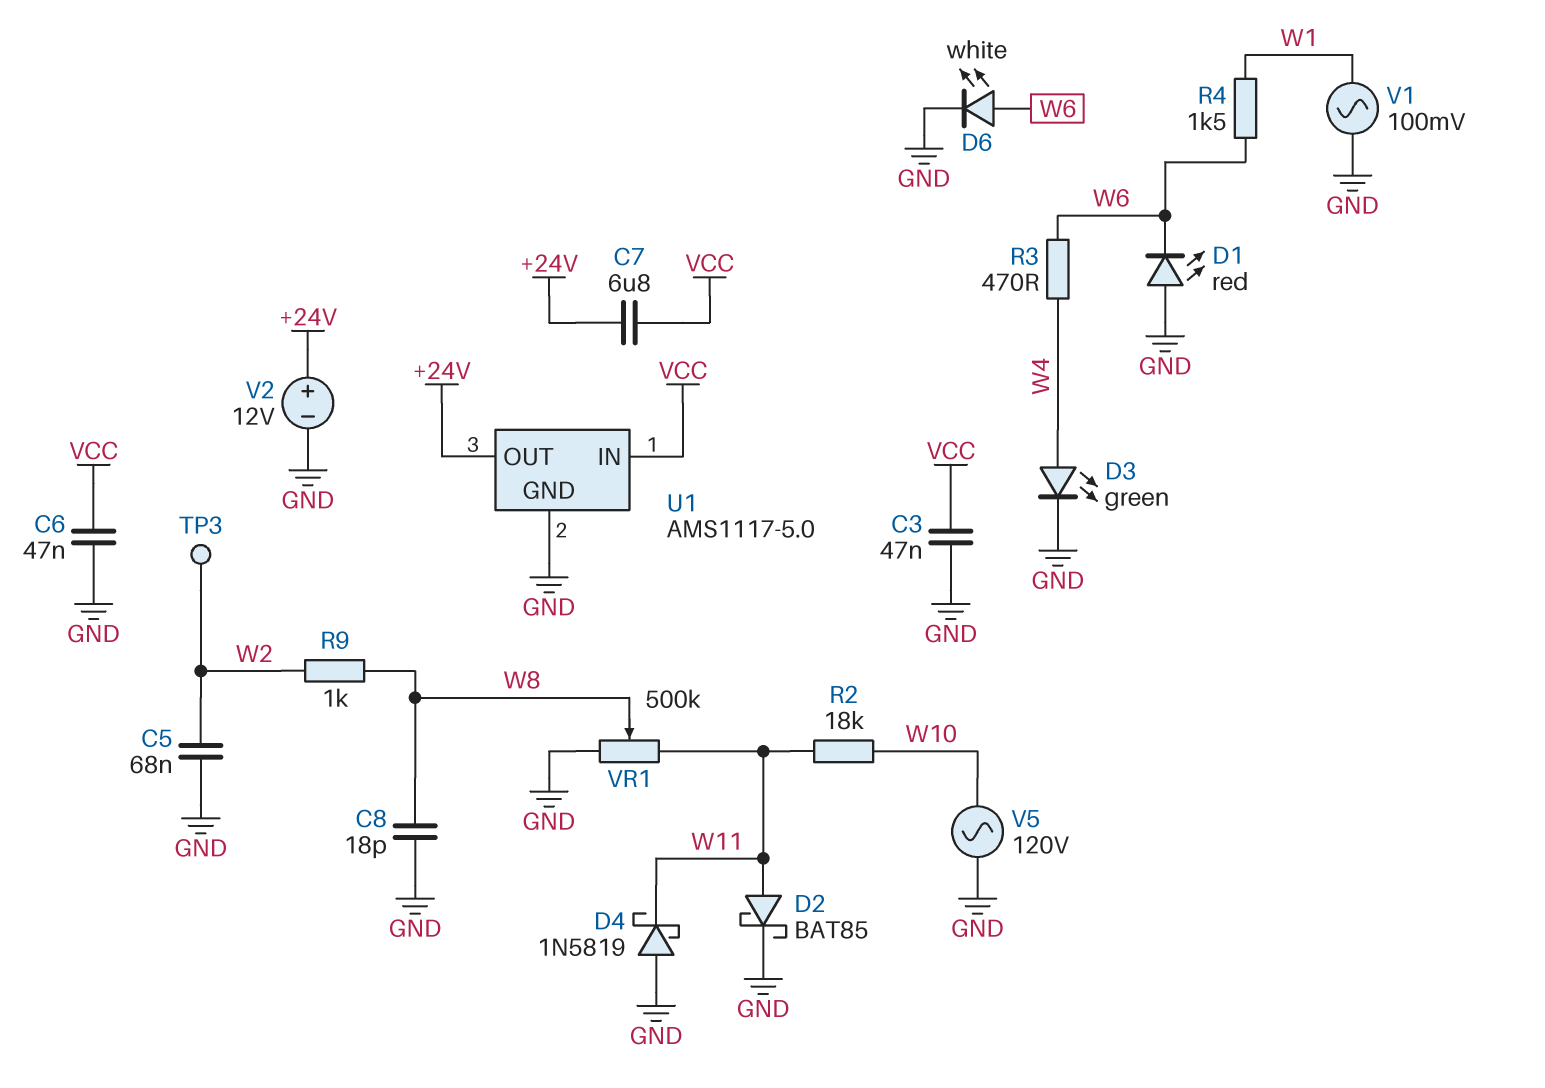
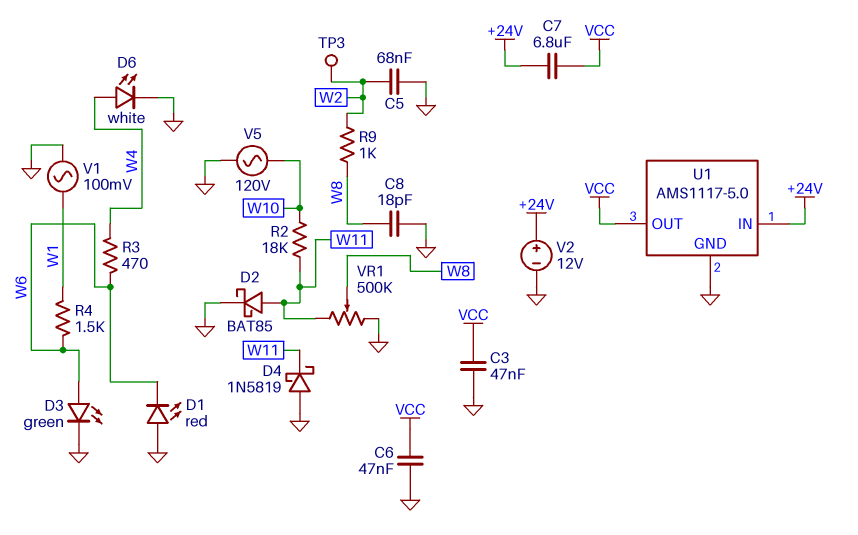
D3: LED green (A W4, K GND) -> LED green (A W6, K GND)
D6: LED white (A W6, K GND) -> LED white (A W4, K GND)
U1 pin IN: VCC -> +24V
U1 pin OUT: +24V -> VCC

